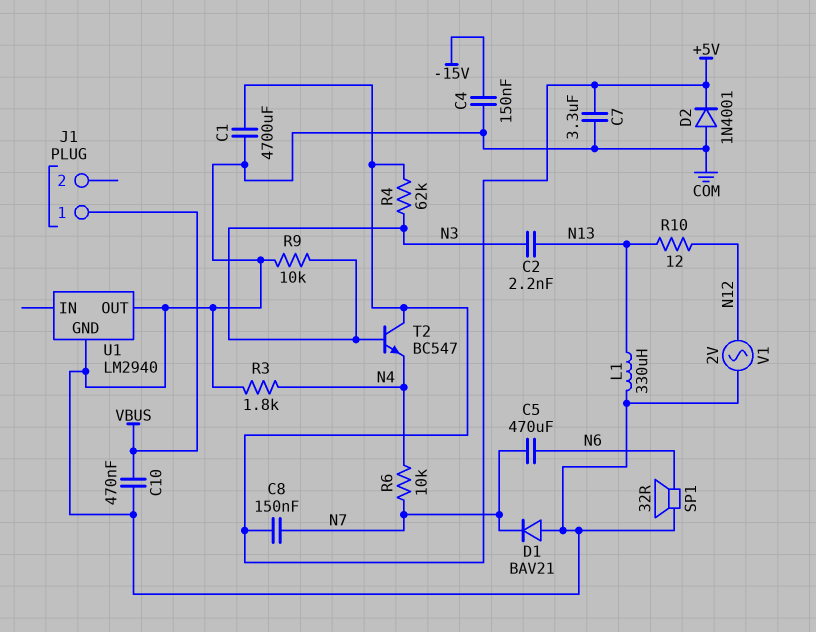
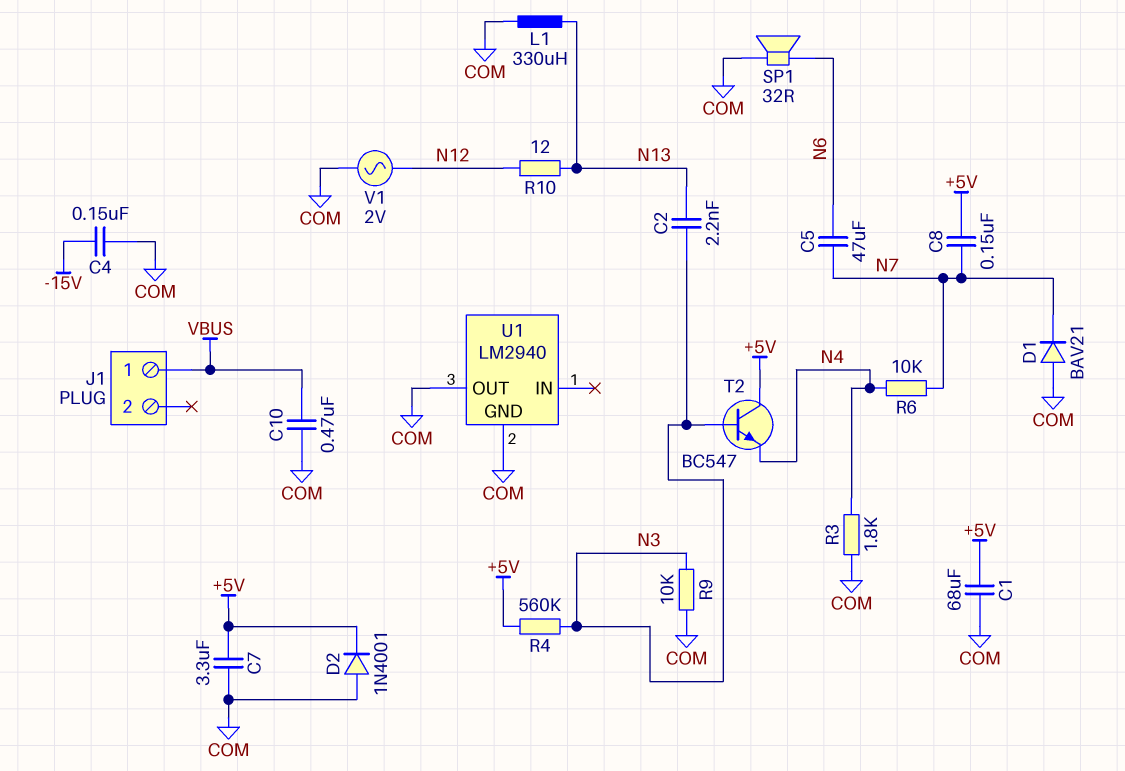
C1: 4700uF (+5V, COM) -> 68uF (+5V, COM)
C5: 470uF (N6, N7) -> 47uF (N6, N7)
R4: 62k (+5V, N3) -> 560k (+5V, N3)

